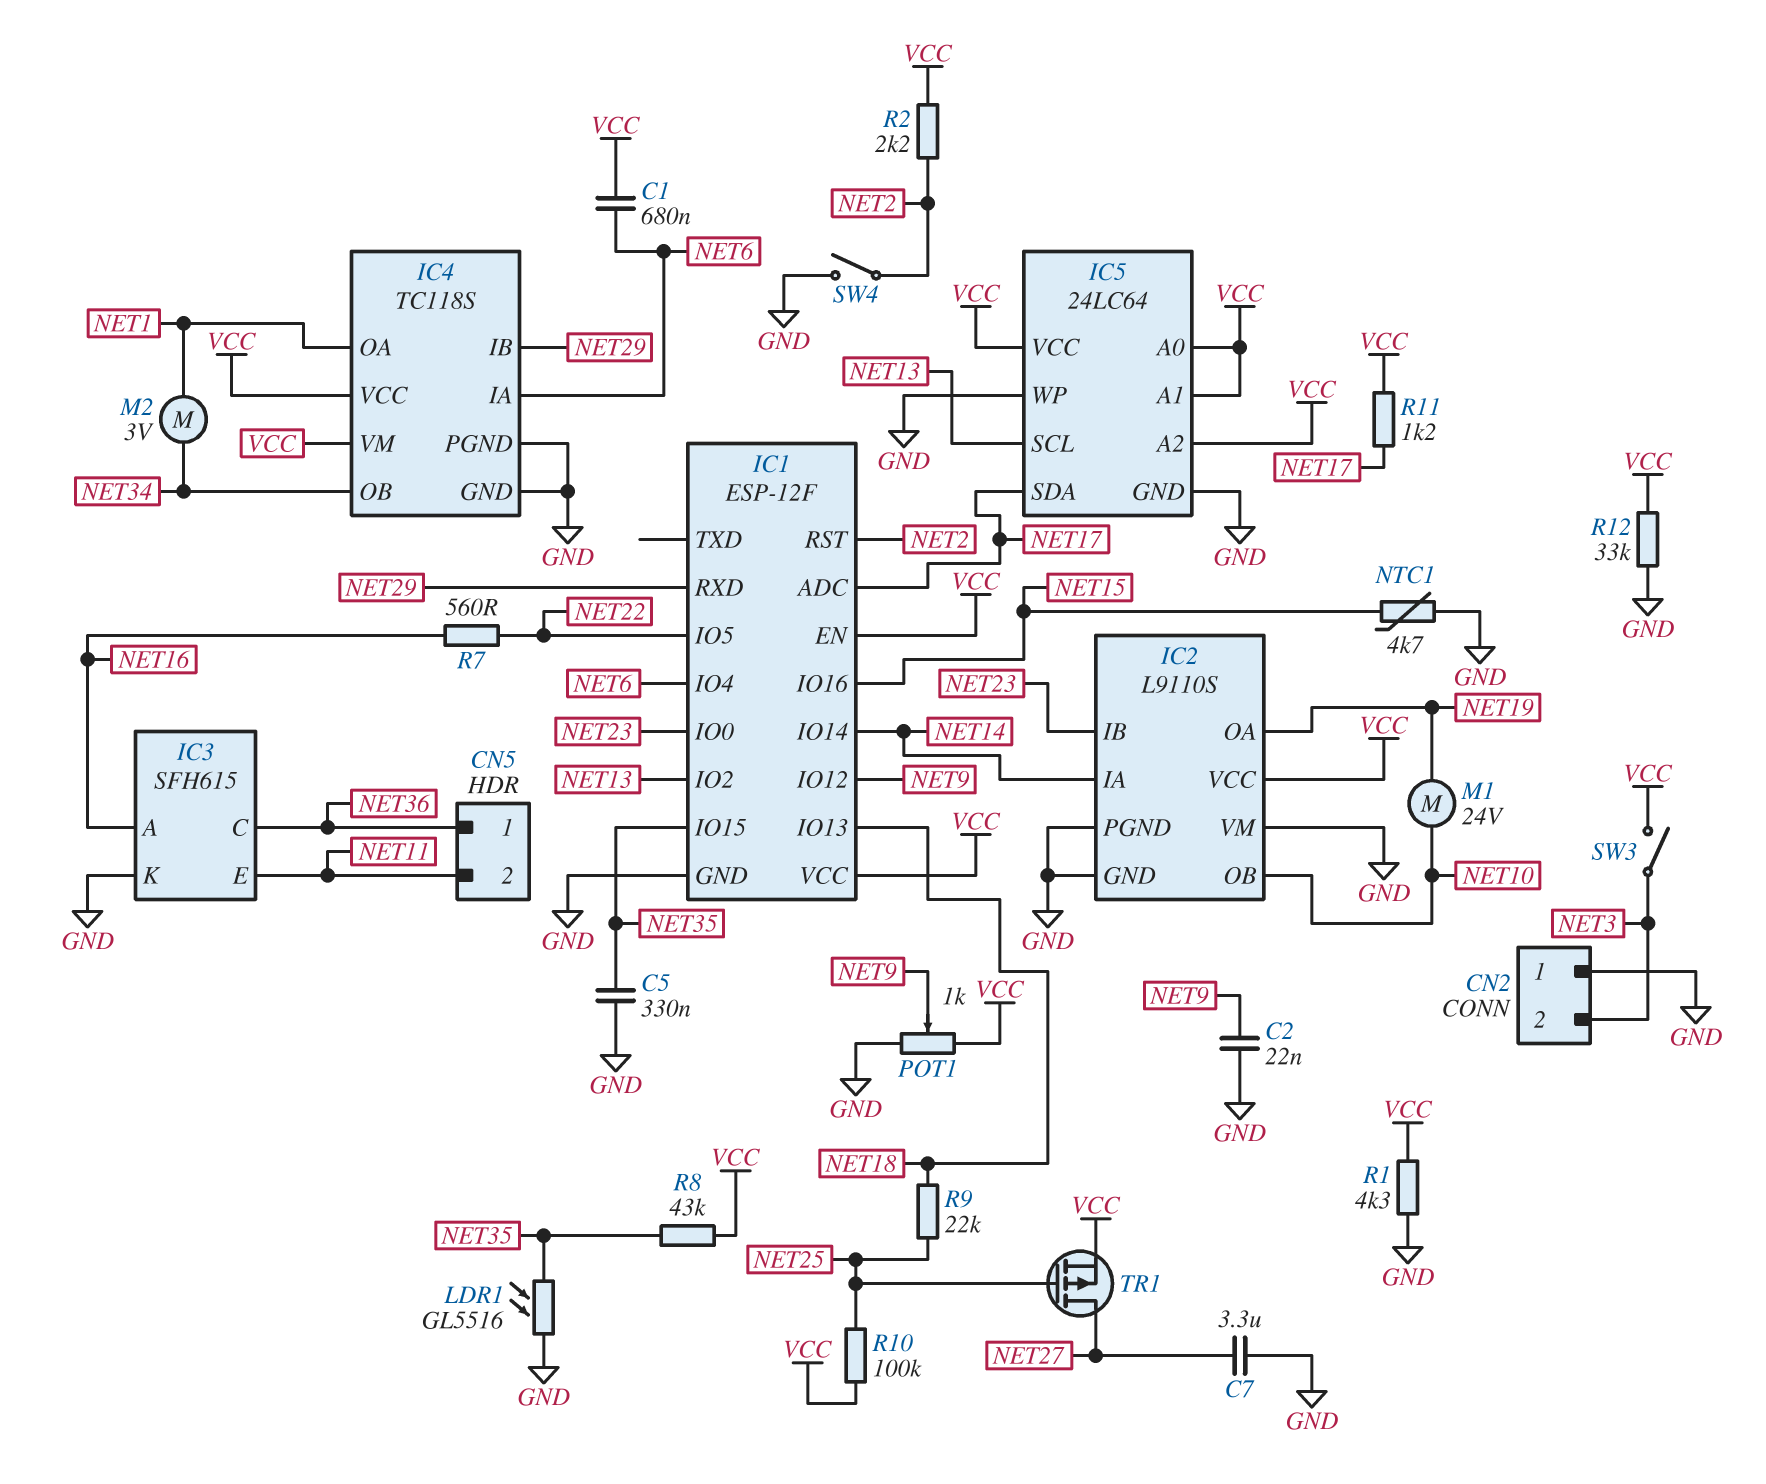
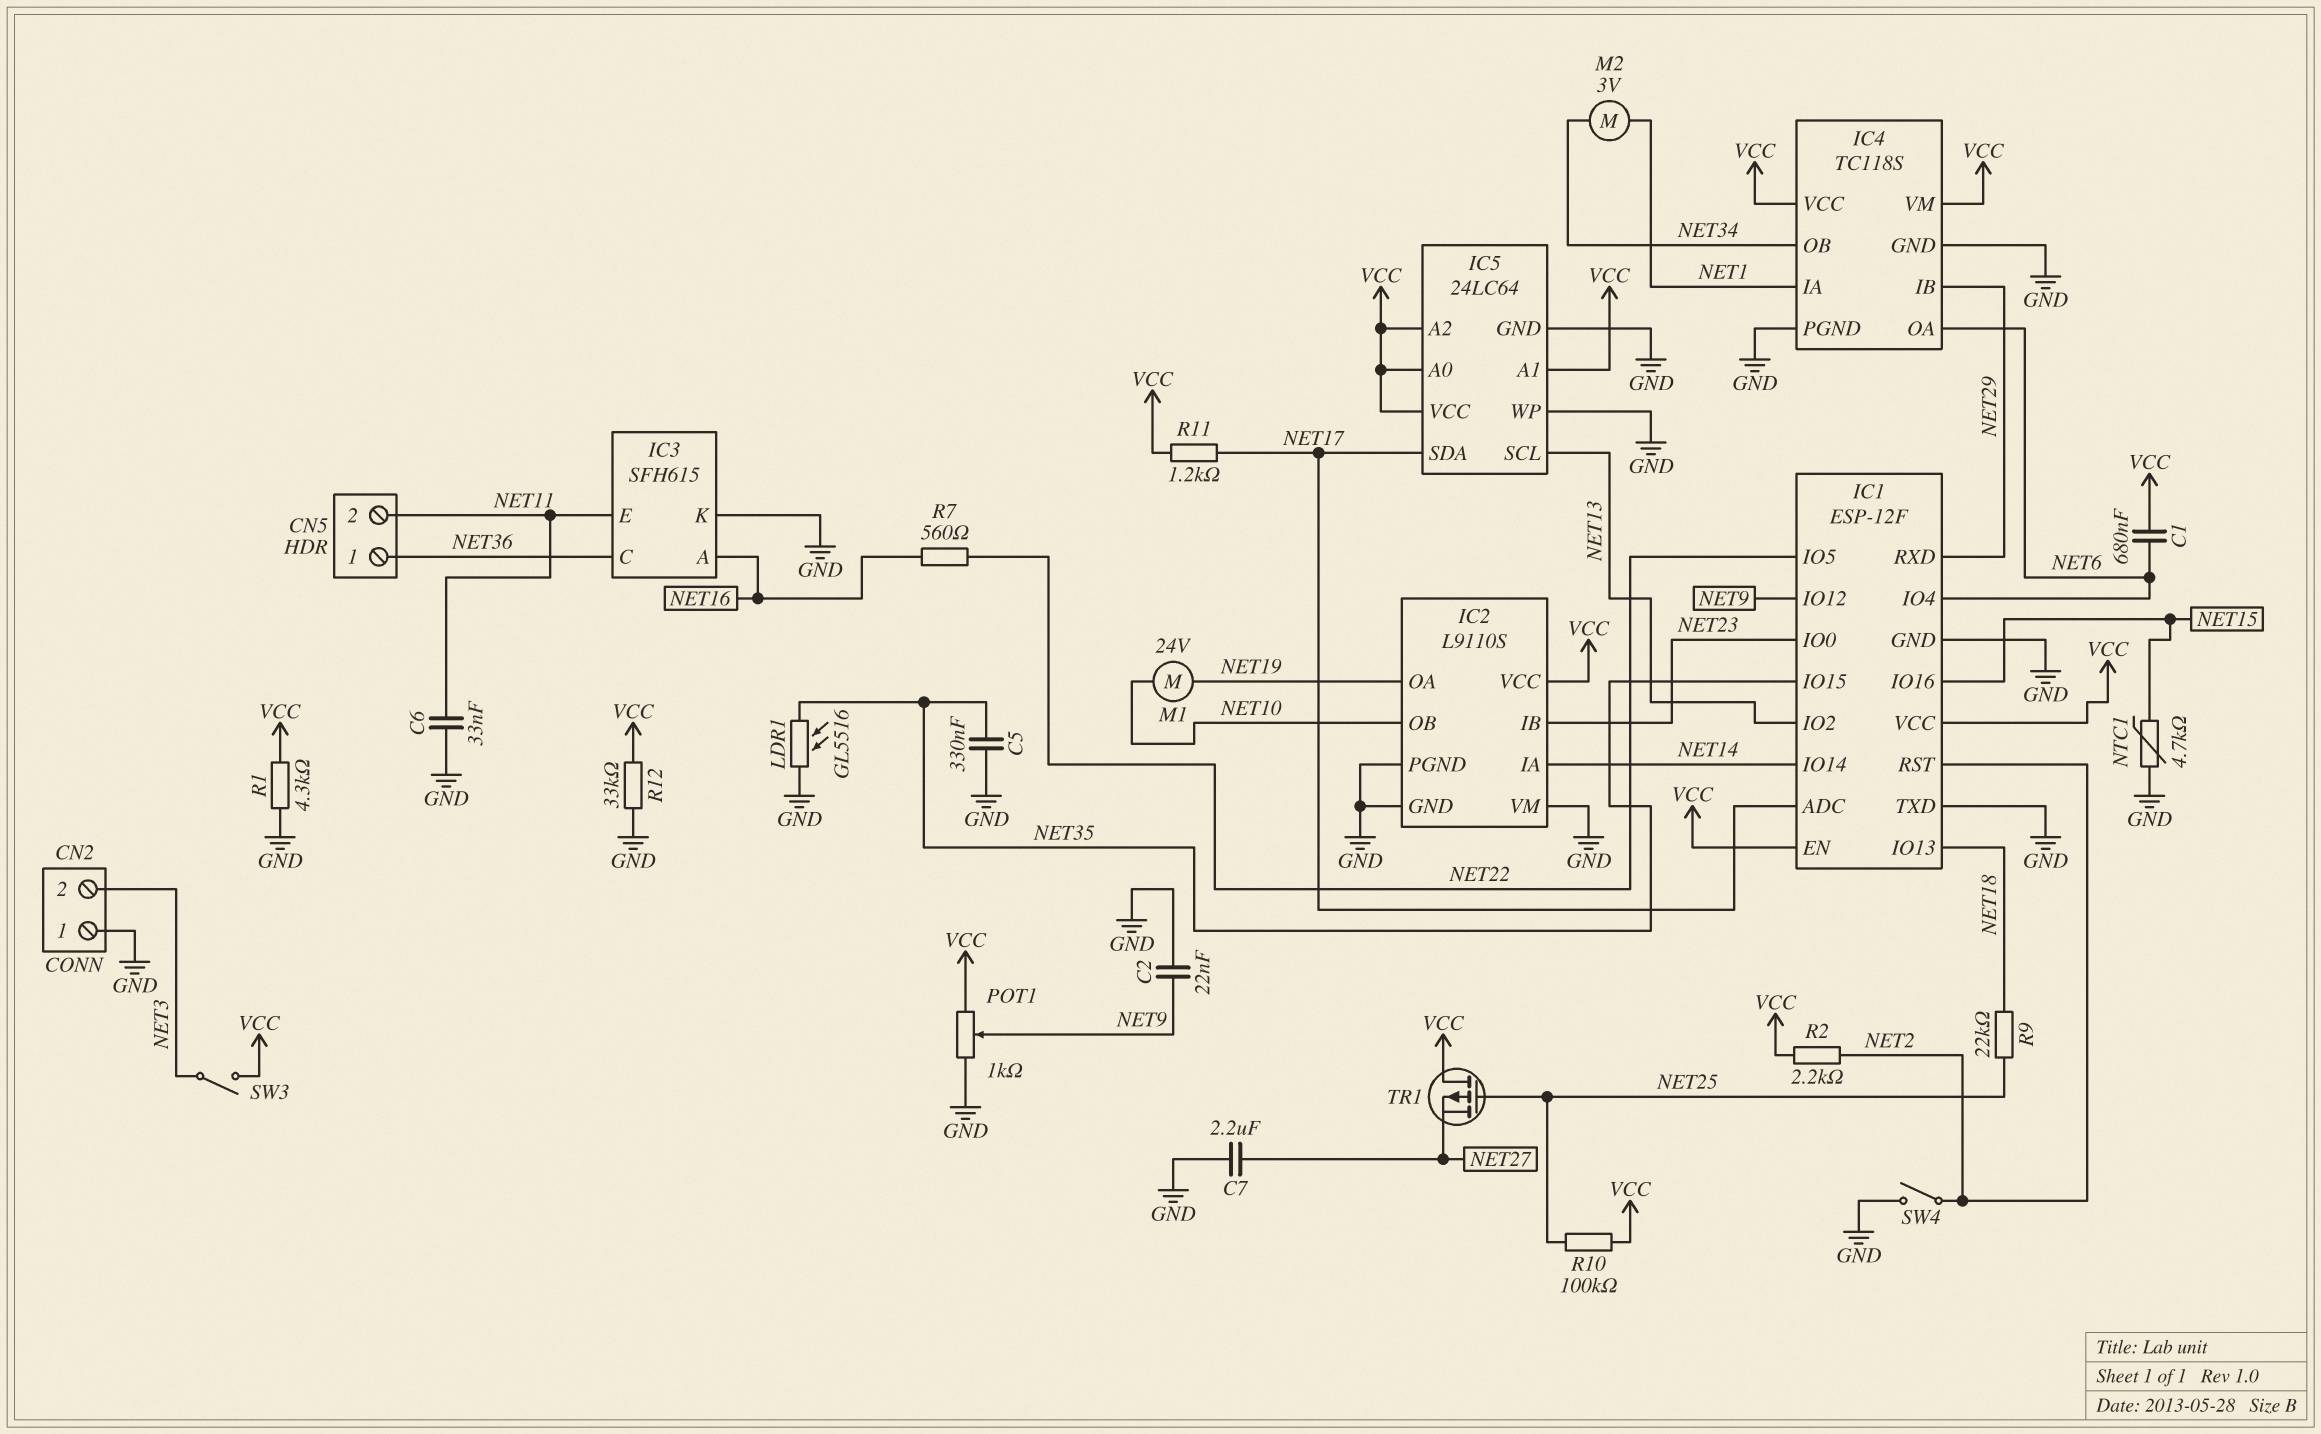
C6: none -> 33nF (GND, NET11)
C7: 3.3uF (GND, NET27) -> 2.2uF (GND, NET27)
IC1 pin TXD: none -> GND
IC4 pin IA: NET6 -> NET1
IC4 pin OA: NET1 -> NET6
R8: 43k (NET35, VCC) -> none
TR1: PMOS (G NET25, D NET27, S VCC) -> PMOS (G NET25, D VCC, S NET27)

